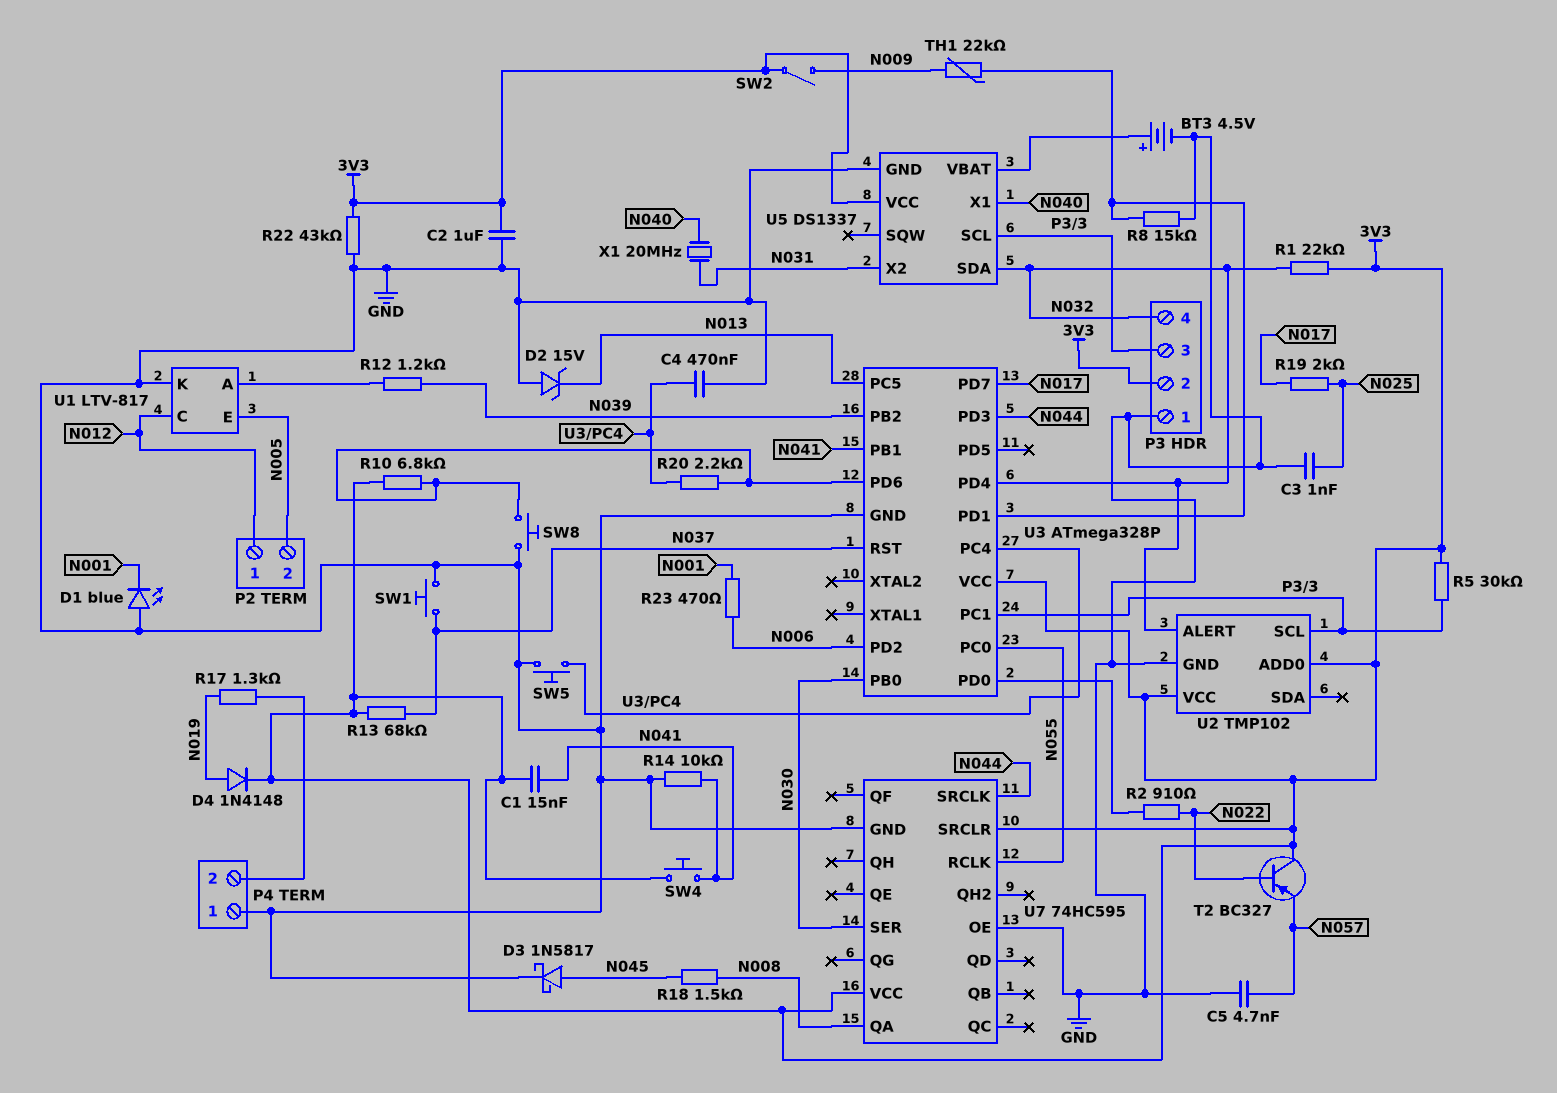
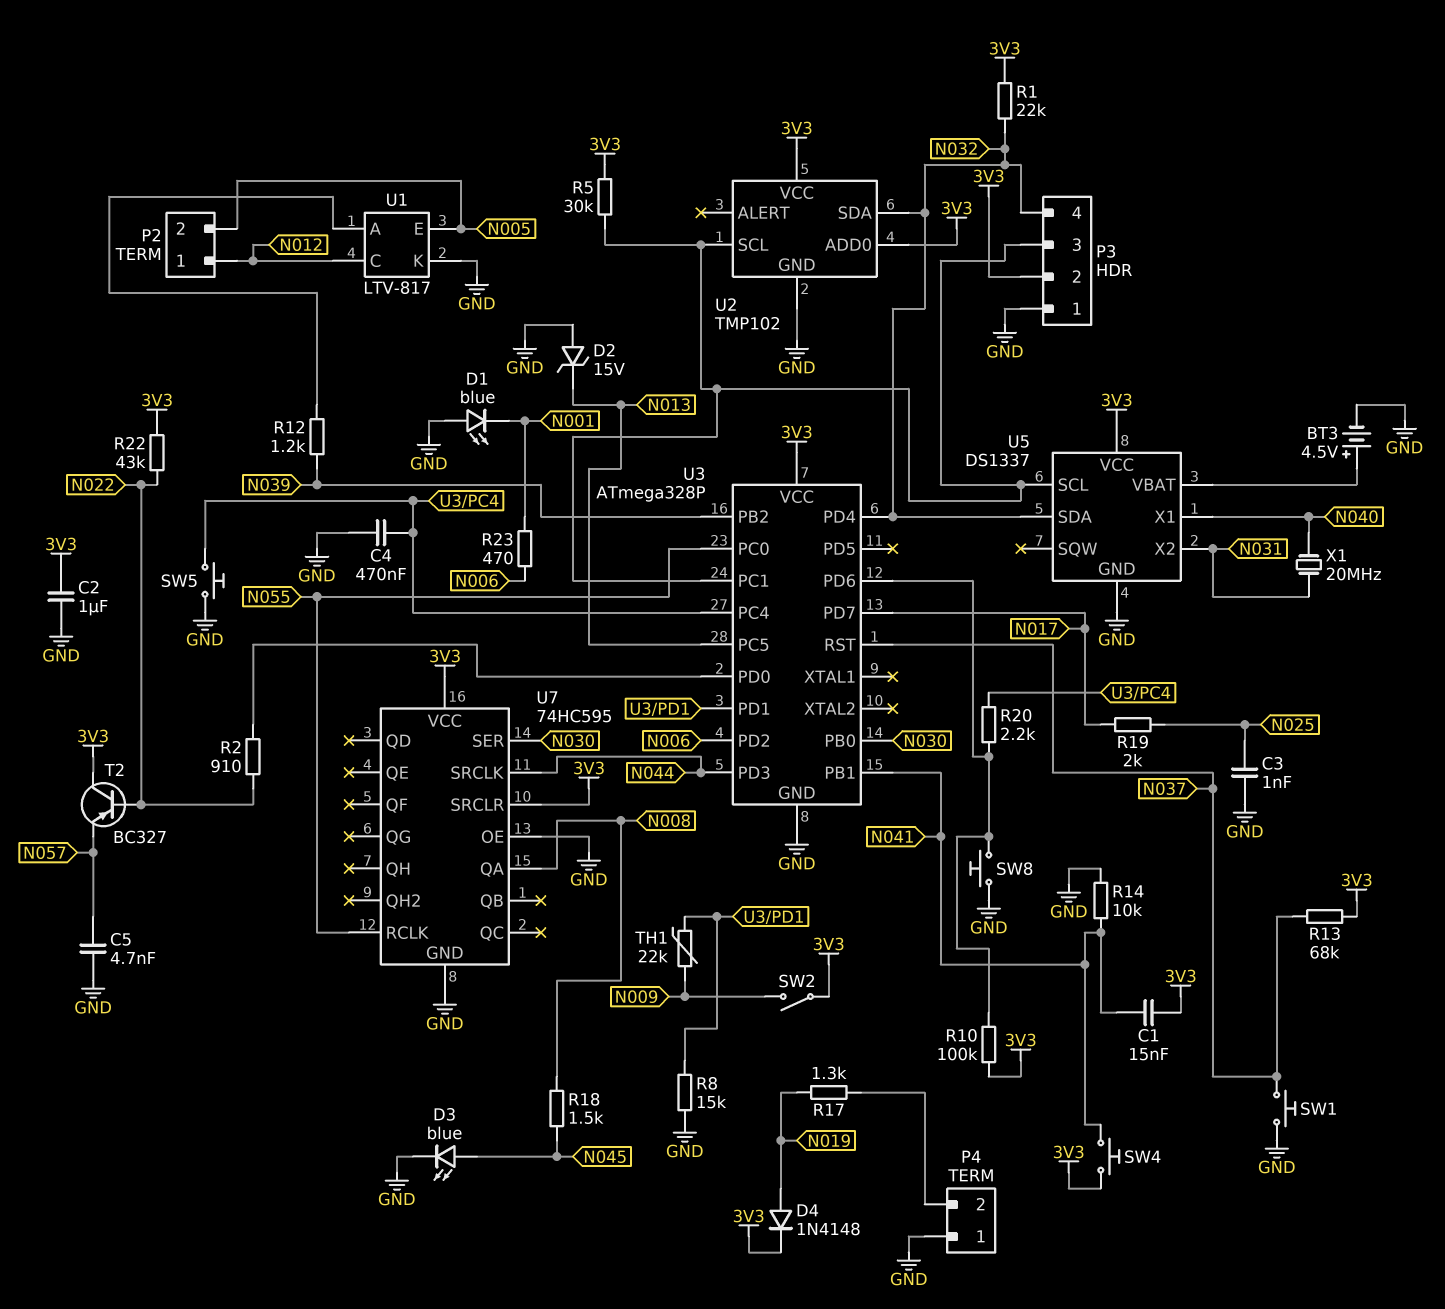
D3: schottky 1N5817 (A N045, K GND) -> LED blue (A N045, K GND)
R10: 6.8k (3V3, U3/PD6) -> 100k (3V3, U3/PD6)
R22: 43k (3V3, GND) -> 43k (3V3, N022)
U2 pin ALERT: N032 -> none
U2 pin SDA: none -> N032

